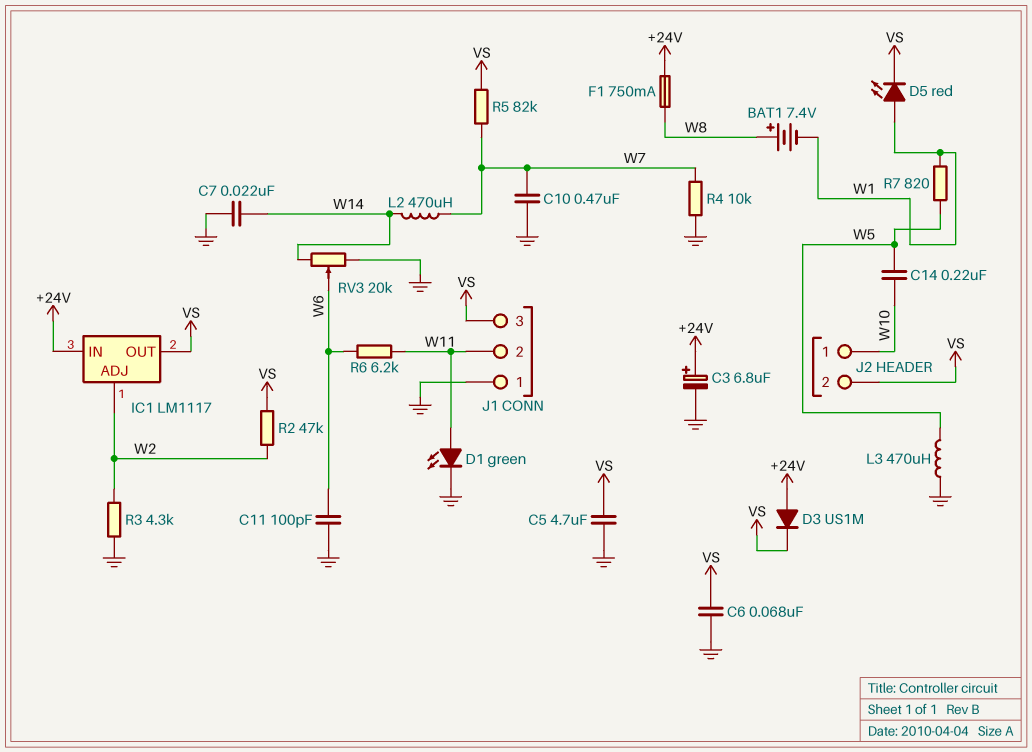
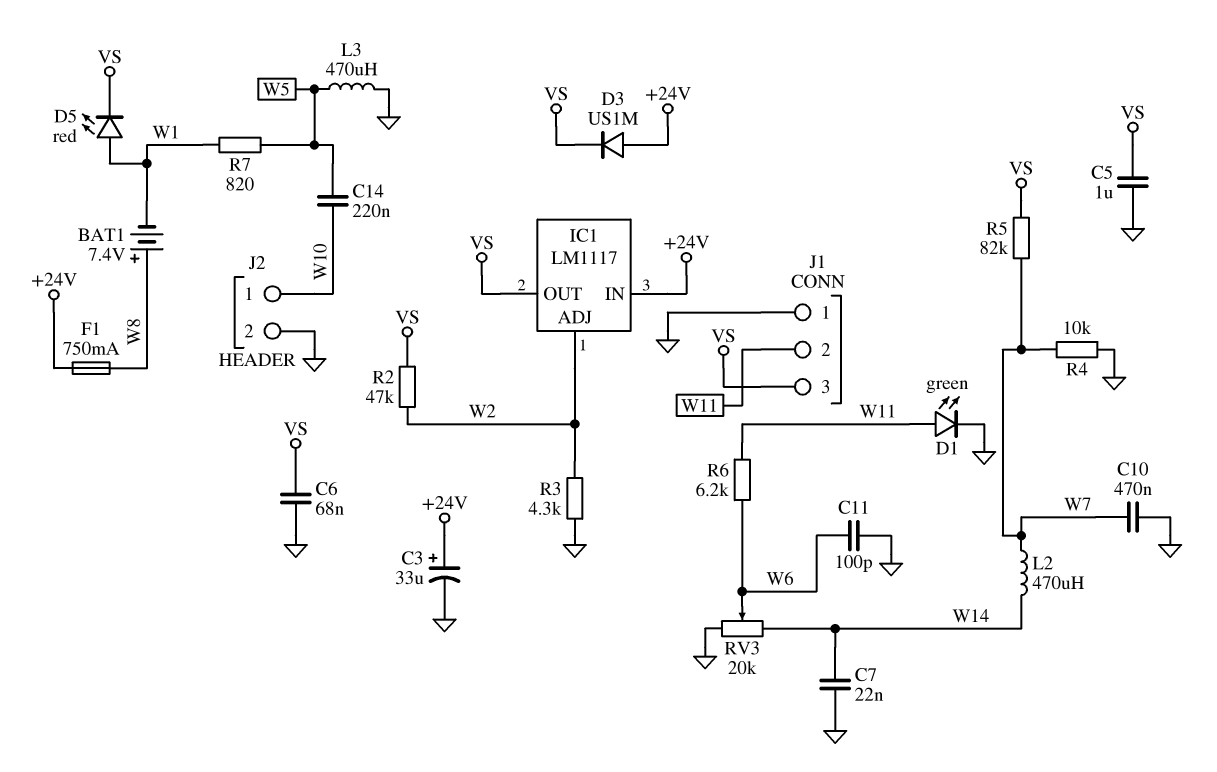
C3: 6.8uF (plus +24V, minus GND) -> 33uF (plus +24V, minus GND)
C5: 4.7uF (GND, VS) -> 1uF (GND, VS)
J2 pin 2: VS -> GND

